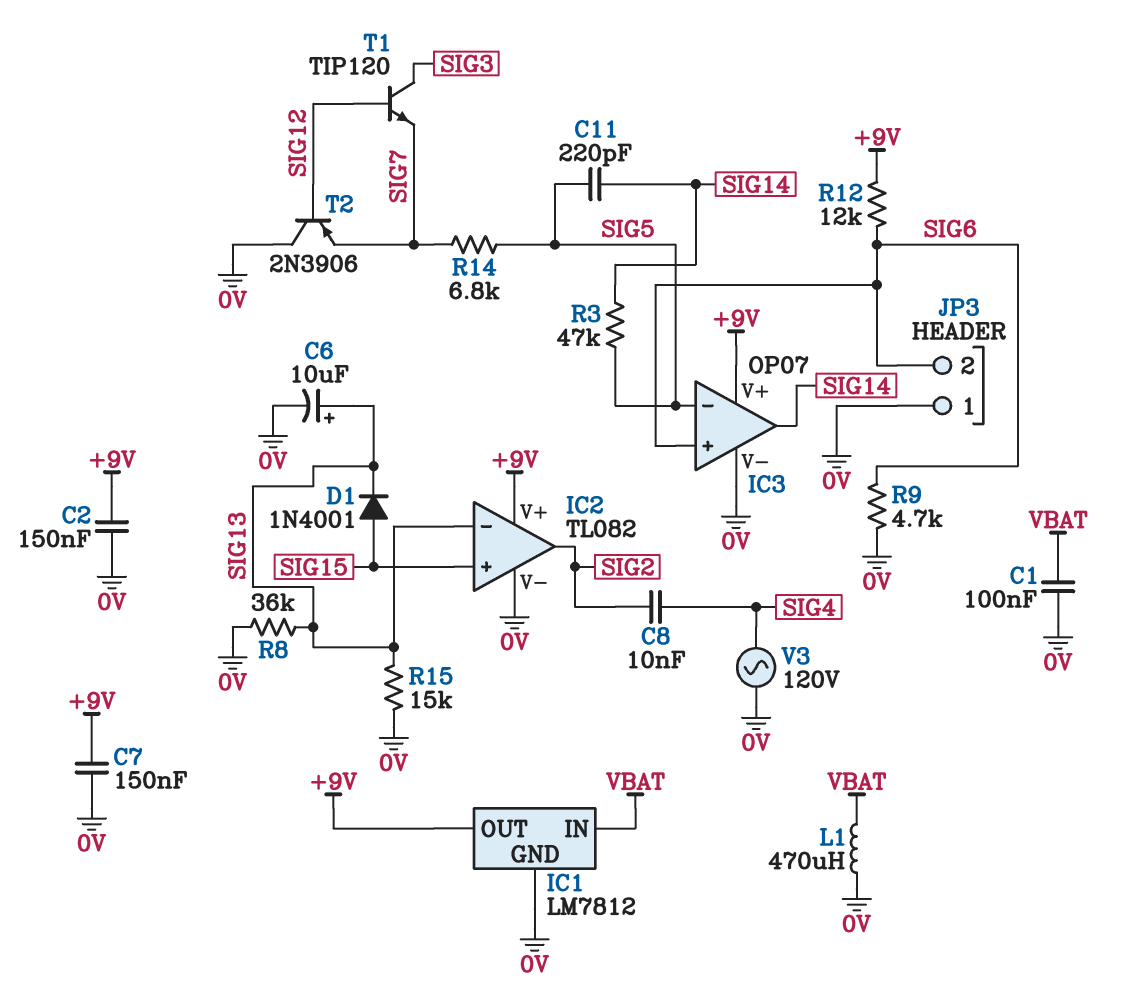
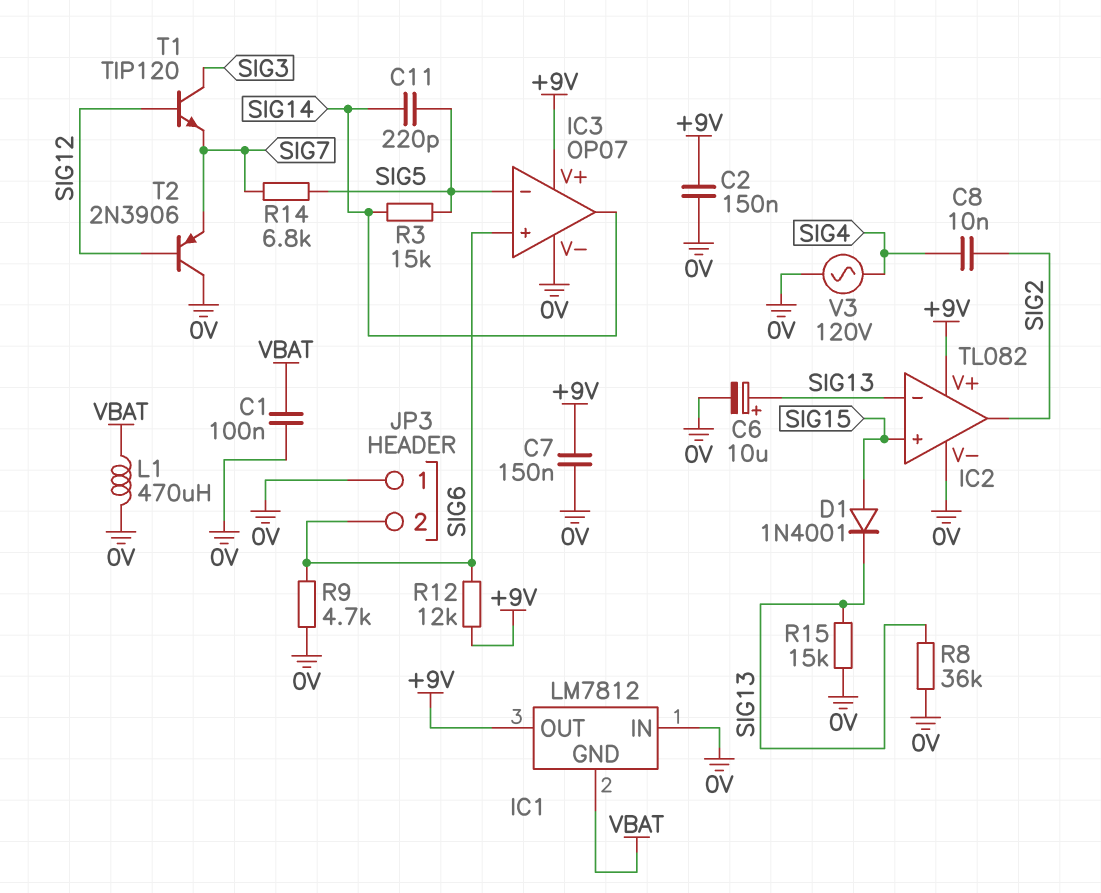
IC1 pin GND: 0V -> VBAT
IC1 pin IN: VBAT -> 0V
R3: 47k (SIG5, SIG14) -> 15k (SIG5, SIG14)

